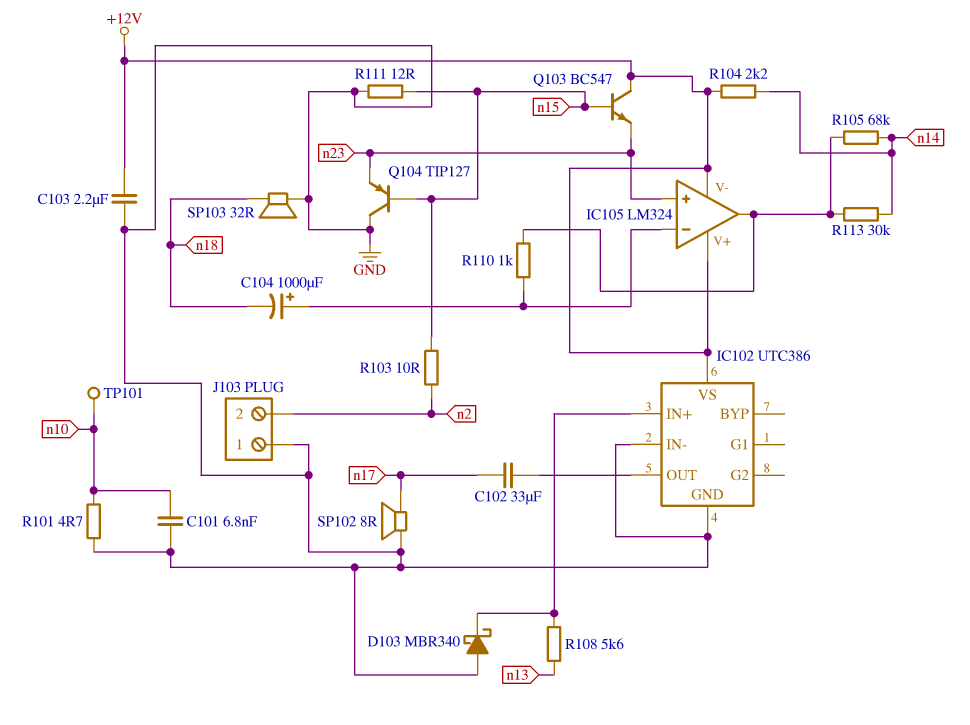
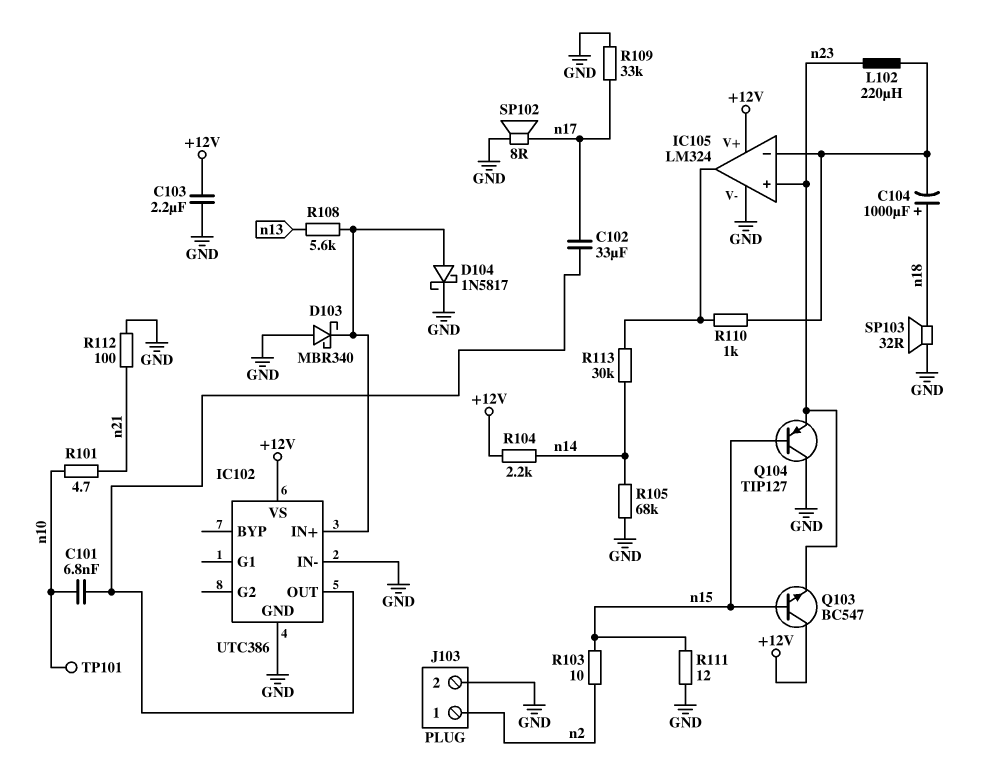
C101: 6.8nF (GND, n10) -> 6.8nF (IC102/OUT, n10)
C104: 1000uF (plus IC105/in-, minus n18) -> 1000uF (plus n18, minus IC105/in-)
D104: none -> schottky 1N5817 (A IC102/IN+, K GND)
IC105 pin V-: +12V -> GND
J103 pin 1: GND -> n2
J103 pin 2: n2 -> GND
L102: none -> 220uH (IC105/in-, n23)
R101: 4.7 (GND, n10) -> 4.7 (n10, n21)
R105: 68k (IC105/out, n14) -> 68k (GND, n14)
R109: none -> 33k (GND, n17)
R112: none -> 100 (GND, n21)

